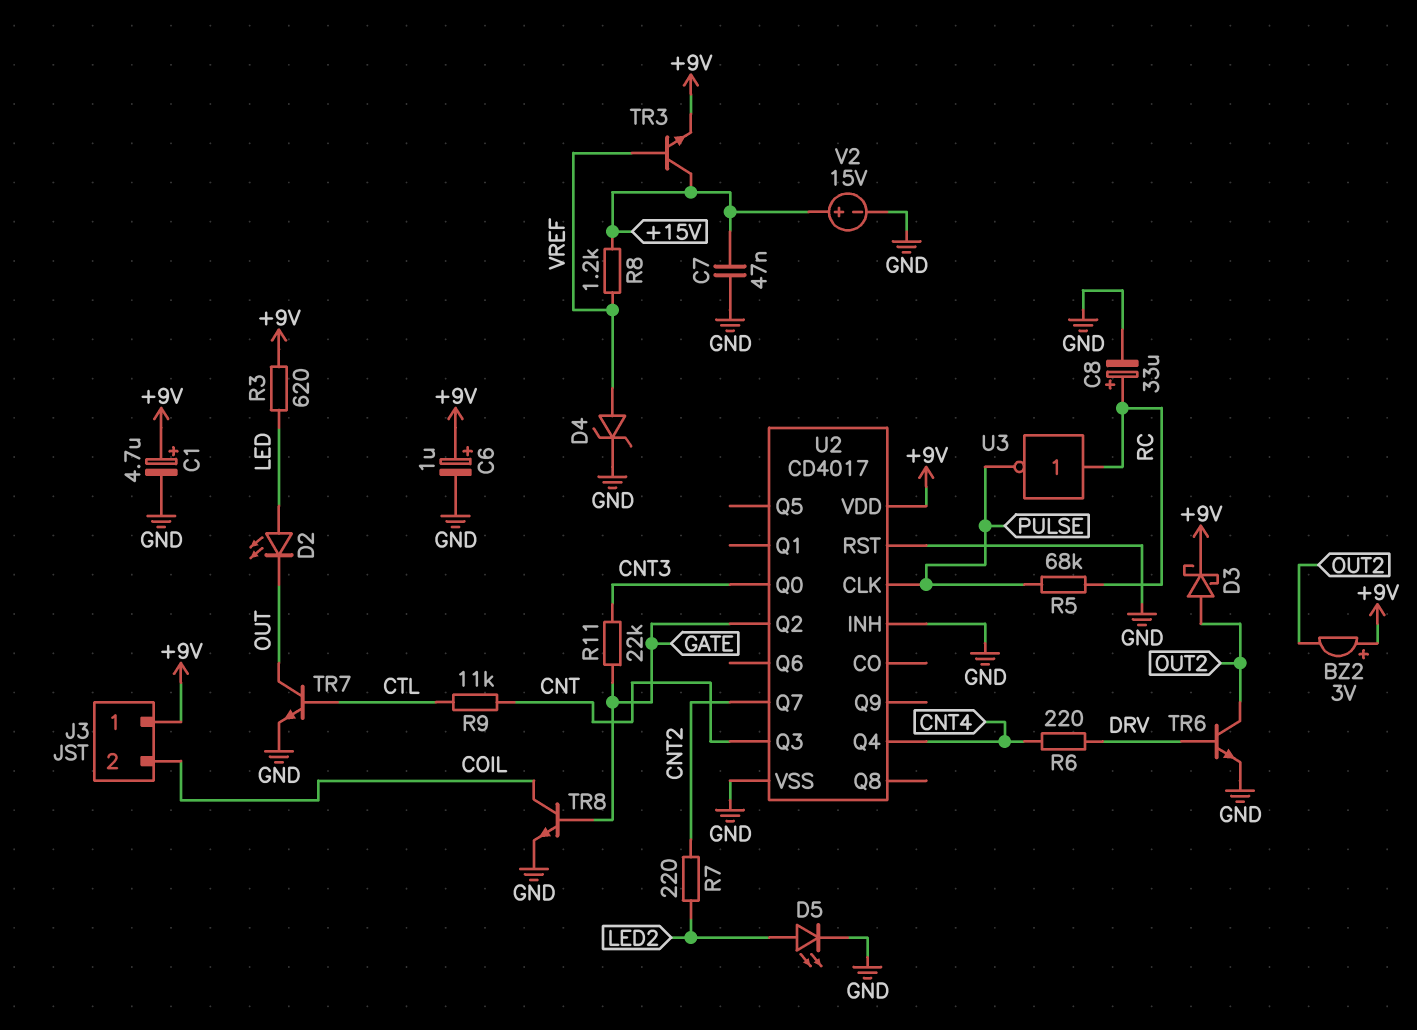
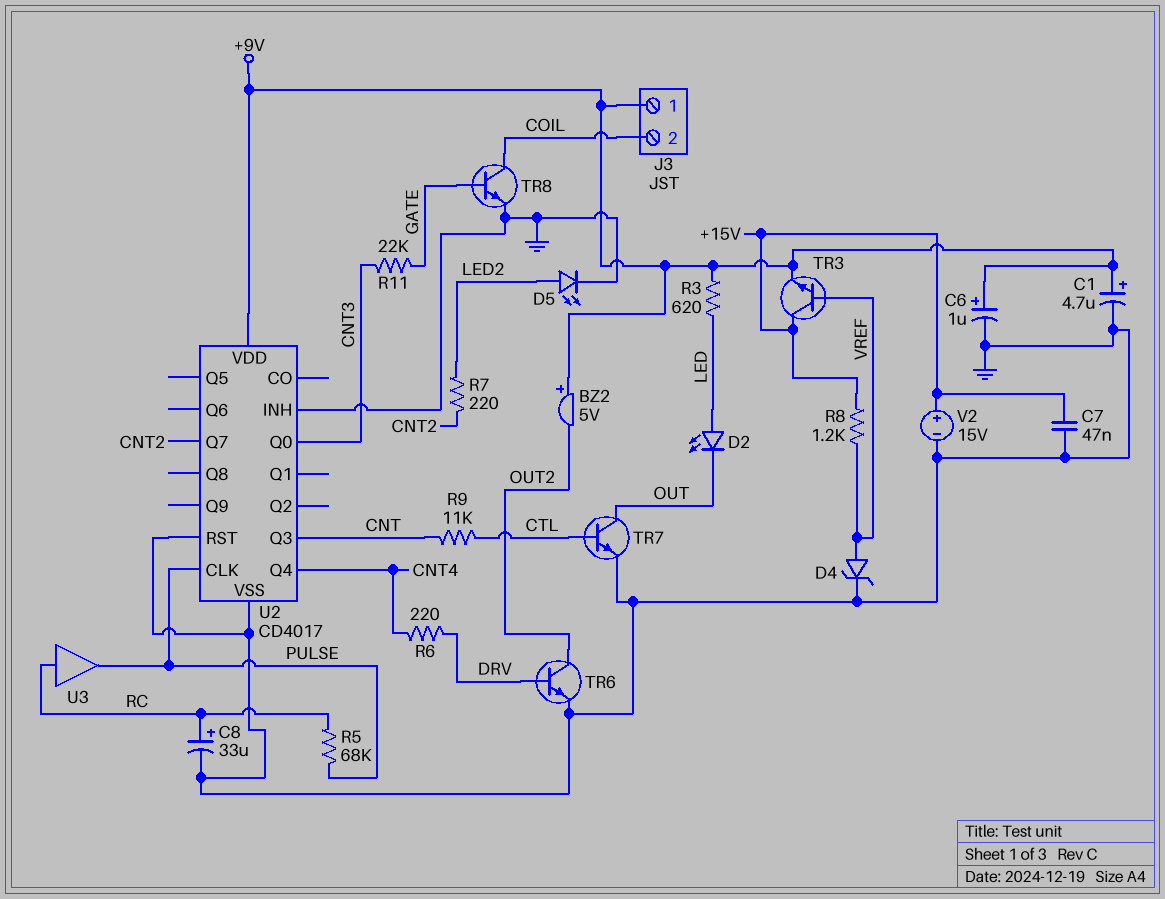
BZ2: buzzer 3V (plus +9V, minus OUT2) -> buzzer 5V (plus +9V, minus OUT2)
D3: schottky (A OUT2, K +9V) -> none
U2 pin Q2: GATE -> none
U3: NOT (in RC, out PULSE) -> buffer (in RC, out PULSE)

